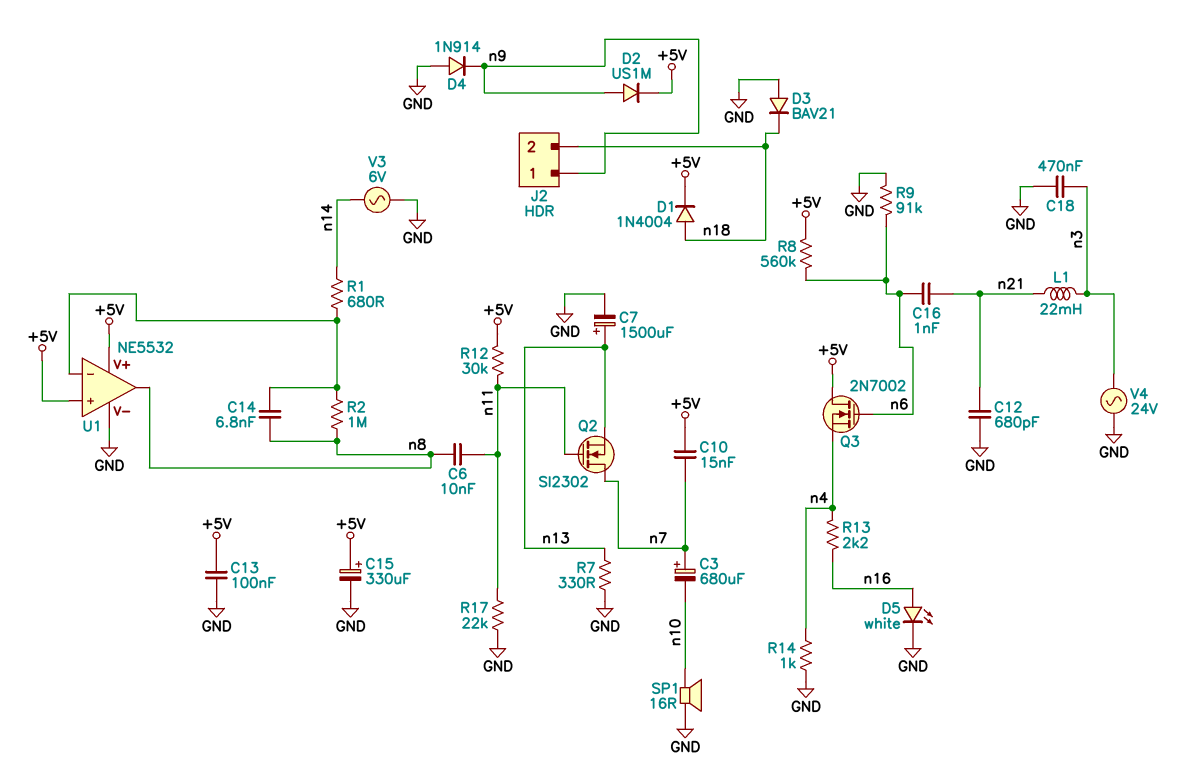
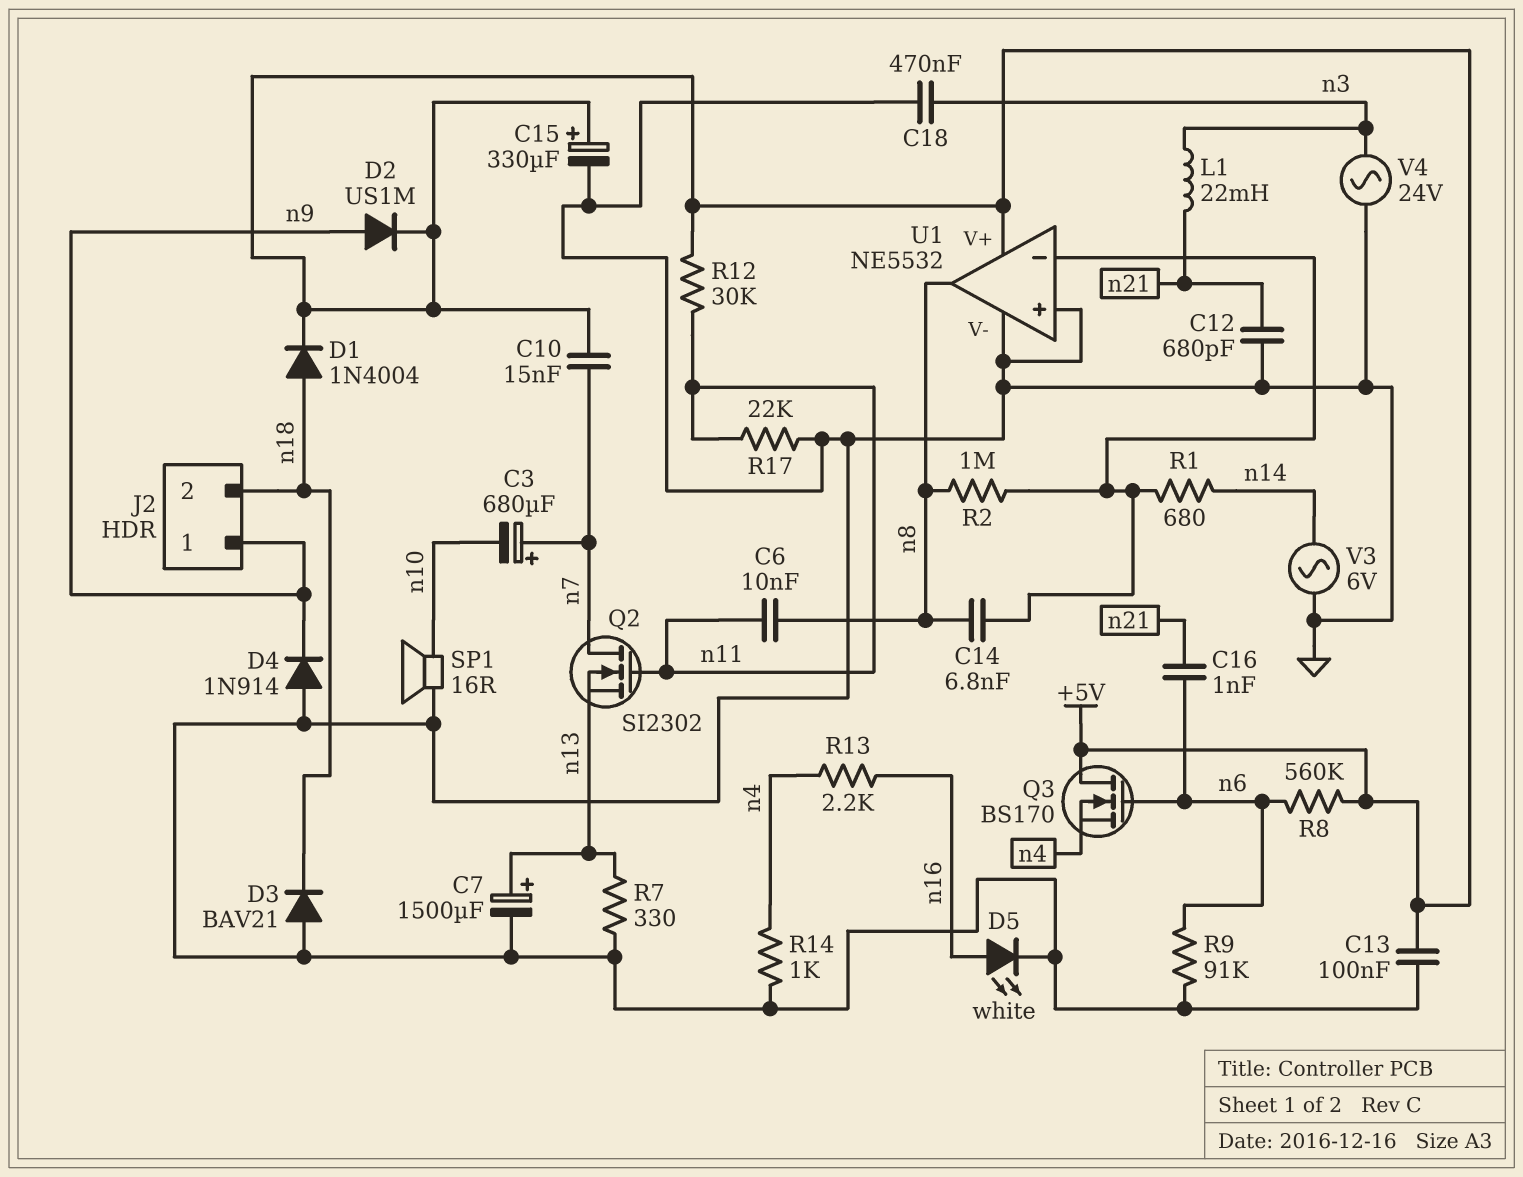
Q3: NMOS 2N7002 (G n6, D +5V, S n4) -> NMOS BS170 (G n6, D +5V, S n4)
U1 pin in+: +5V -> GND

